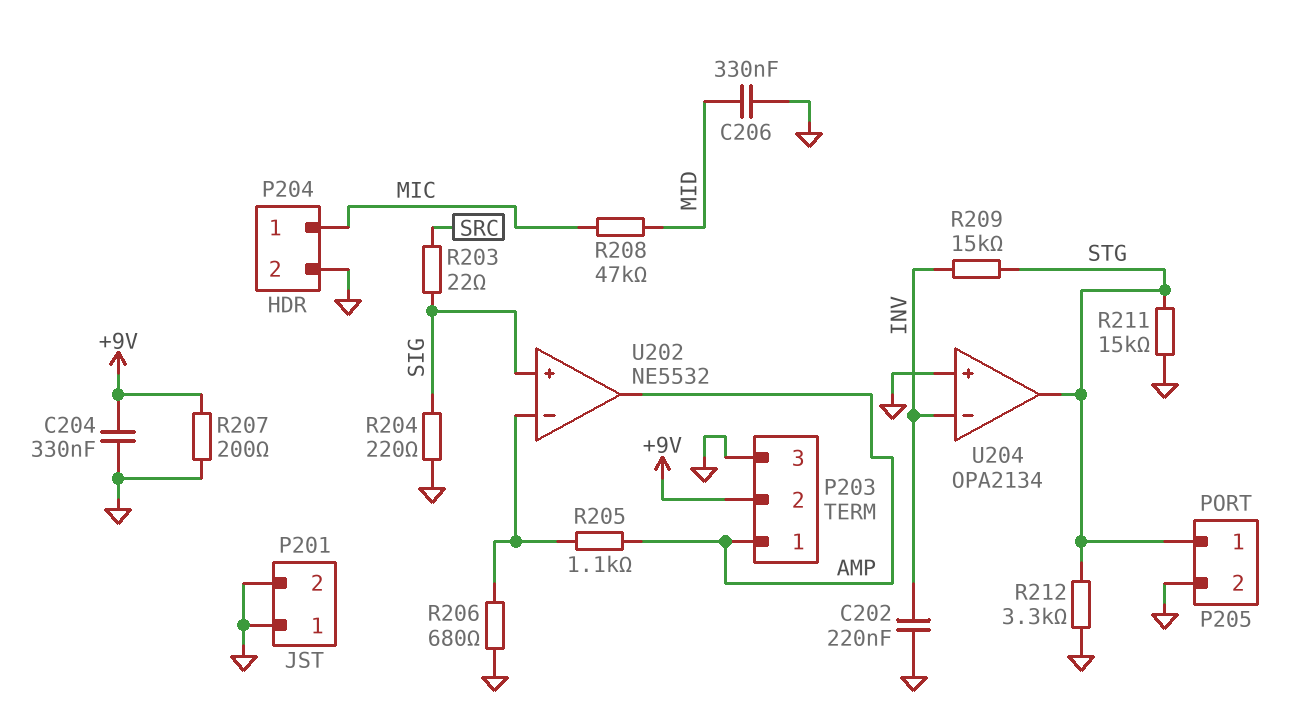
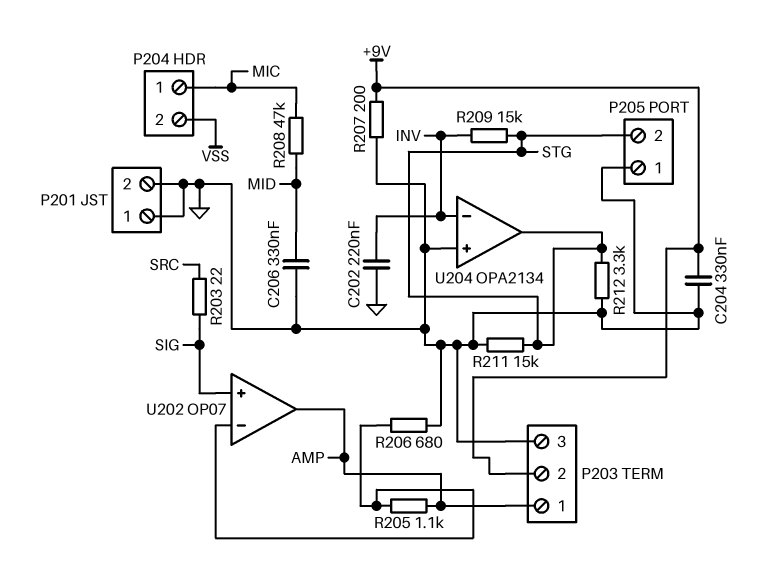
P204 pin 2: GND -> VSS
P205 pin 1: STG -> GND
P205 pin 2: GND -> STG
R204: 220 (GND, SIG) -> none
U202: NE5532 -> OP07

